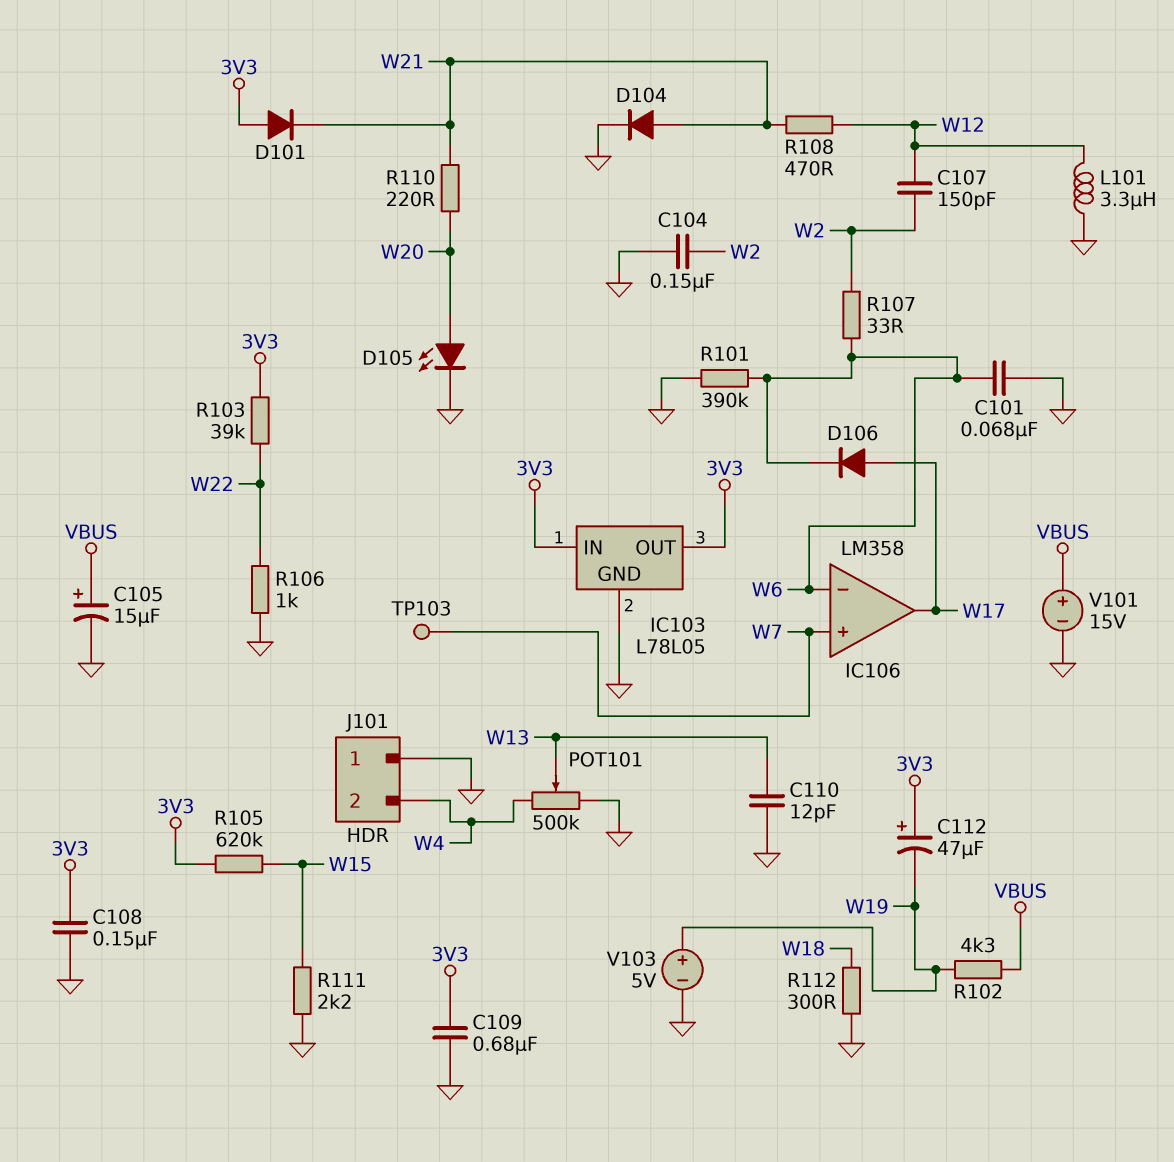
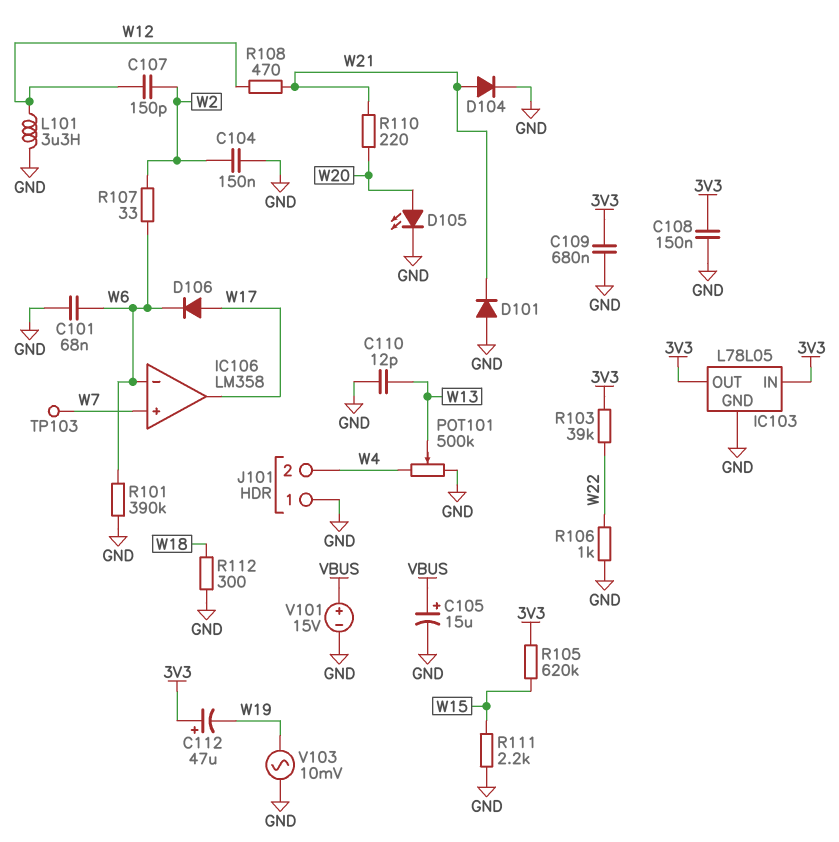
D101: diode (A 3V3, K W21) -> diode (A GND, K W21)
R102: 4.3k (VBUS, W19) -> none
V103: 5V (plus W19, minus GND) -> AC 10mV (GND, W19)

